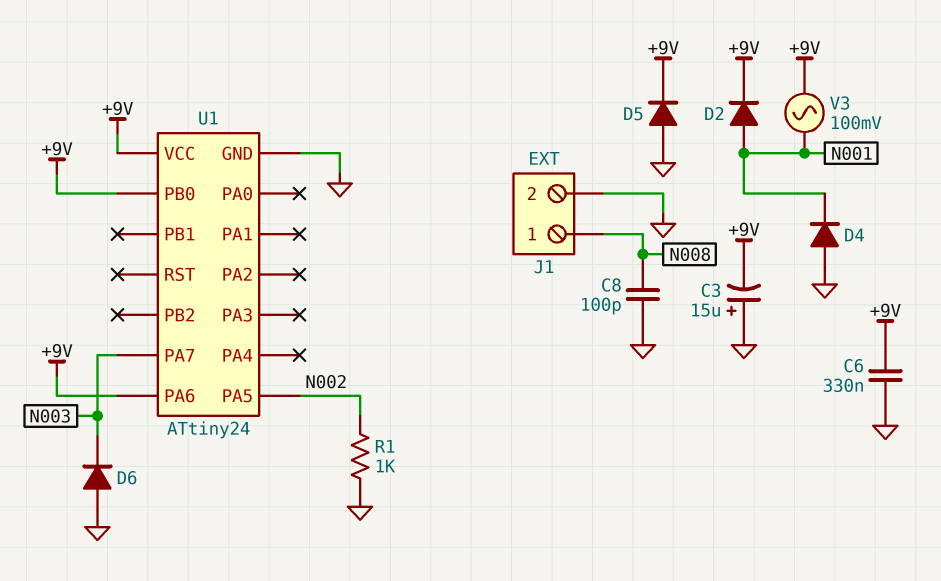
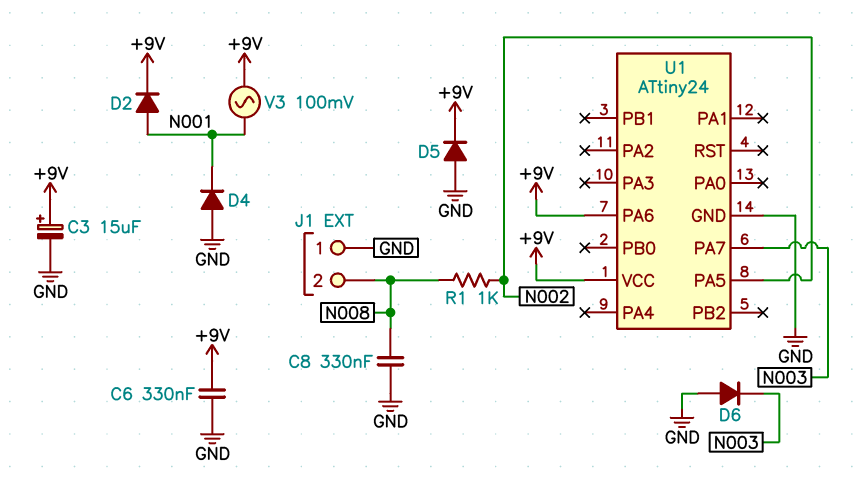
C3: 15uF (plus GND, minus +9V) -> 15uF (plus +9V, minus GND)
C8: 100pF (GND, N008) -> 330nF (GND, N008)
J1 pin 1: N008 -> GND
J1 pin 2: GND -> N008
R1: 1k (GND, N002) -> 1k (N002, N008)
U1 pin PB0: +9V -> none

